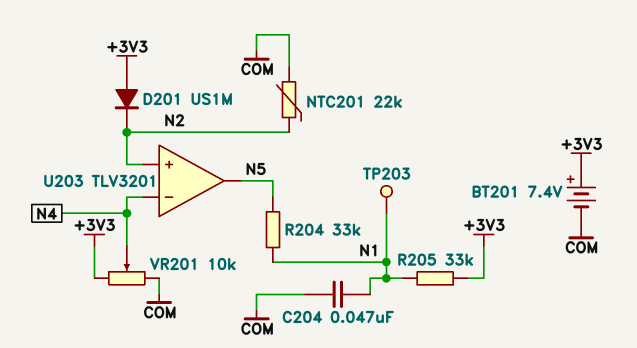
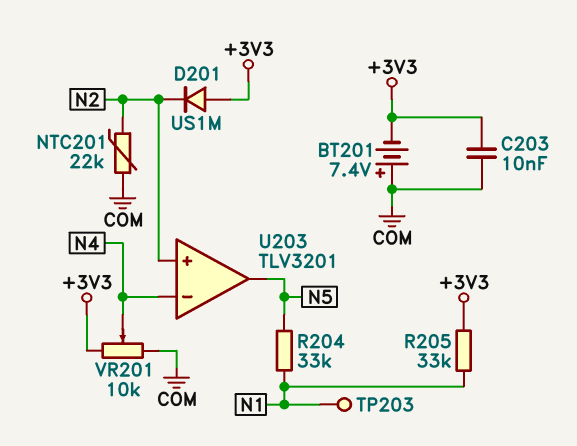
BT201: 7.4V (plus +3V3, minus COM) -> 7.4V (plus COM, minus +3V3)
C203: none -> 10nF (+3V3, COM)
C204: 47nF (COM, N1) -> none

